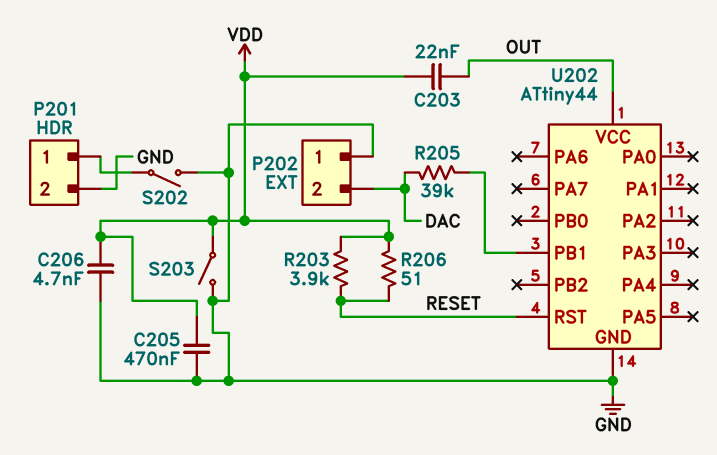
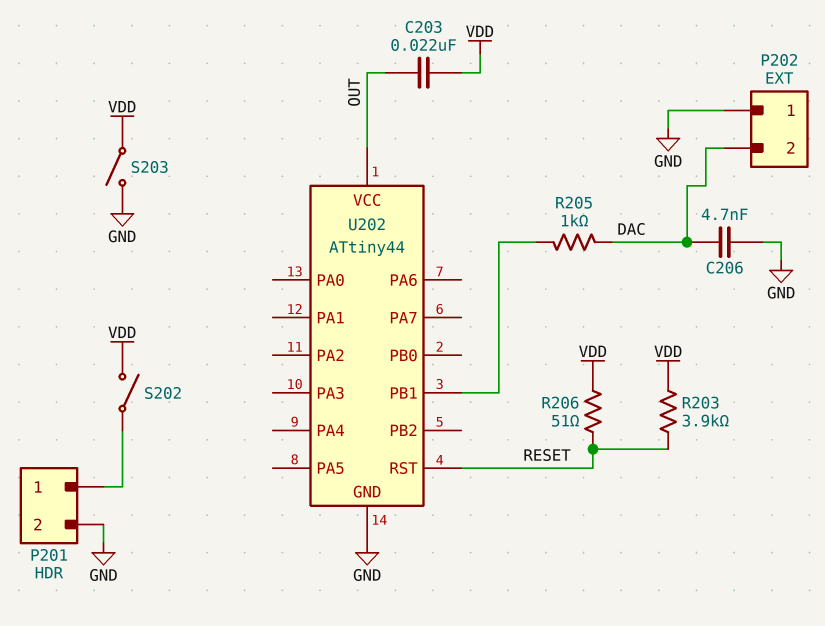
C205: 470nF (GND, VDD) -> none
C206: 4.7nF (GND, VDD) -> 4.7nF (DAC, GND)
R205: 39k (DAC, U202/PB1) -> 1k (DAC, U202/PB1)
S202: switch (GND, P201/1) -> switch (P201/1, VDD)

